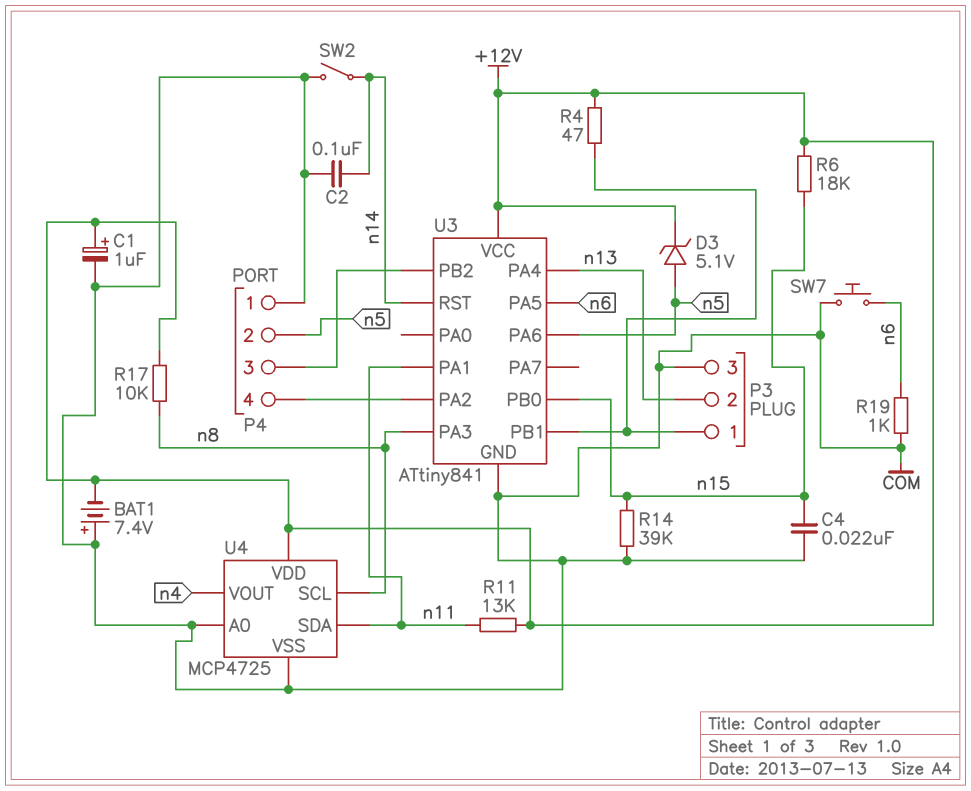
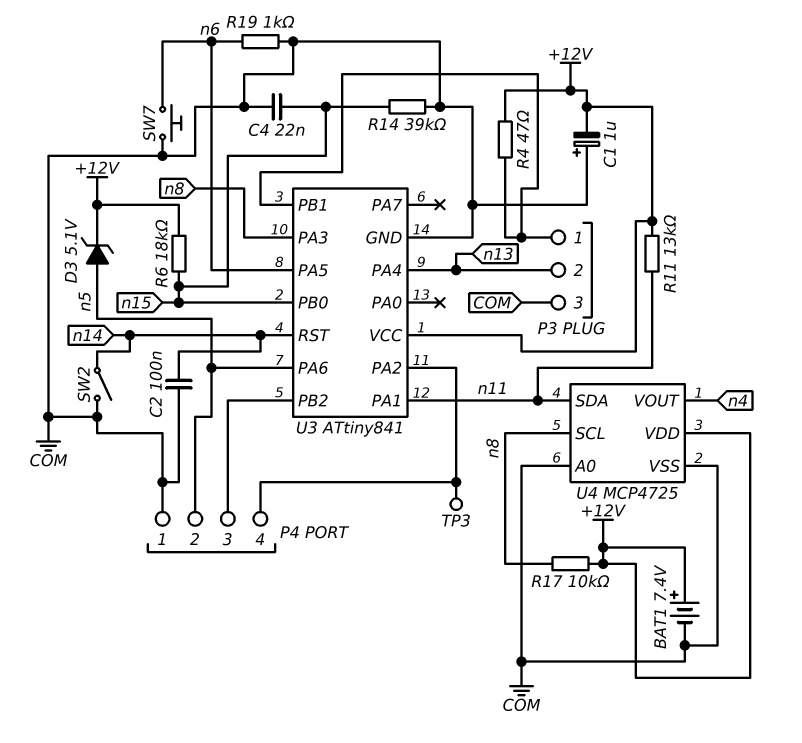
BAT1: 7.4V (plus COM, minus +12V) -> 7.4V (plus +12V, minus COM)
C1: 1uF (plus +12V, minus COM) -> 1uF (plus COM, minus +12V)
TP3: none -> test point (P4/4)

